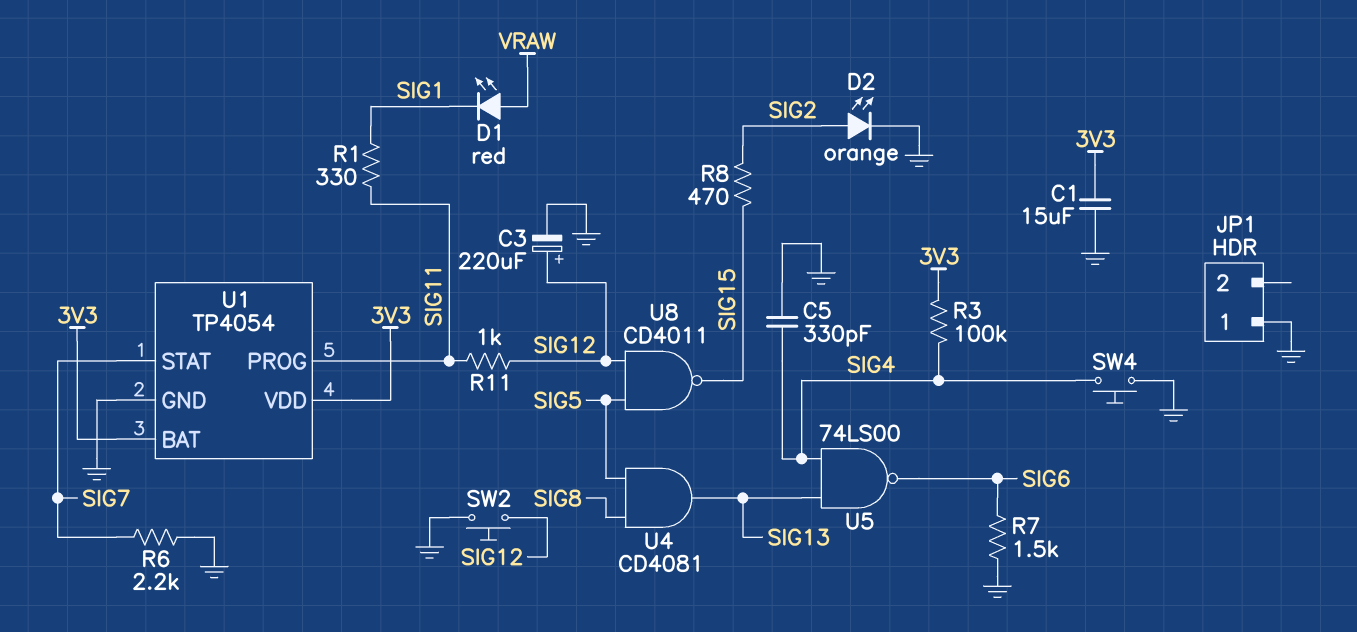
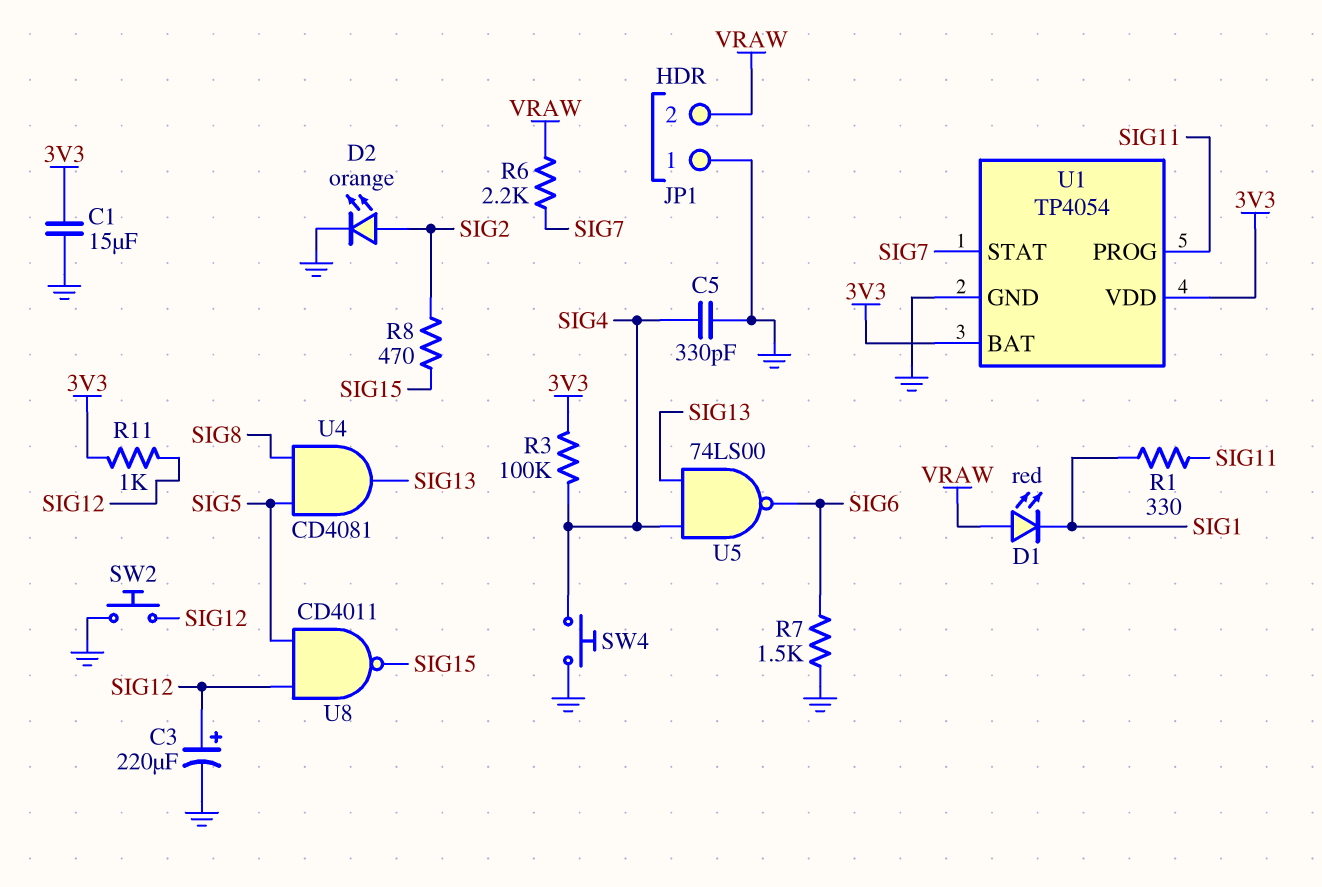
JP1 pin 2: none -> VRAW
R6: 2.2k (GND, SIG7) -> 2.2k (SIG7, VRAW)
R11: 1k (SIG11, SIG12) -> 1k (3V3, SIG12)

